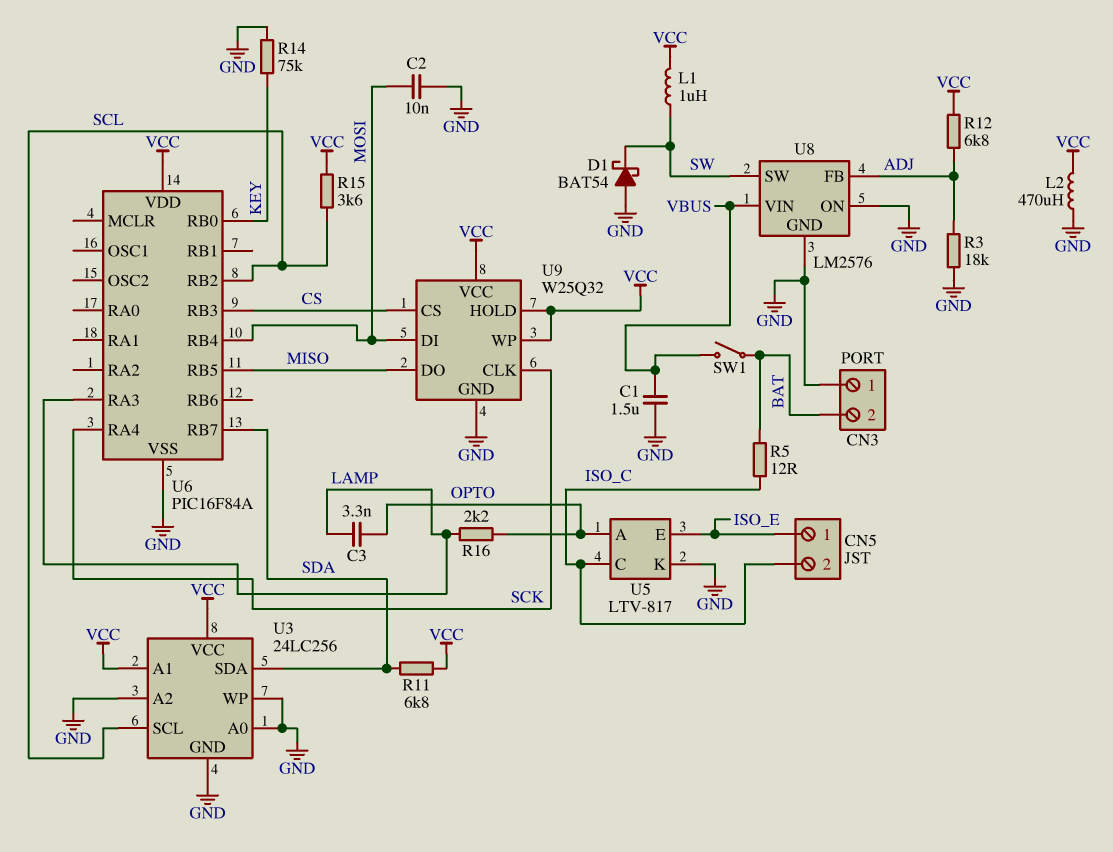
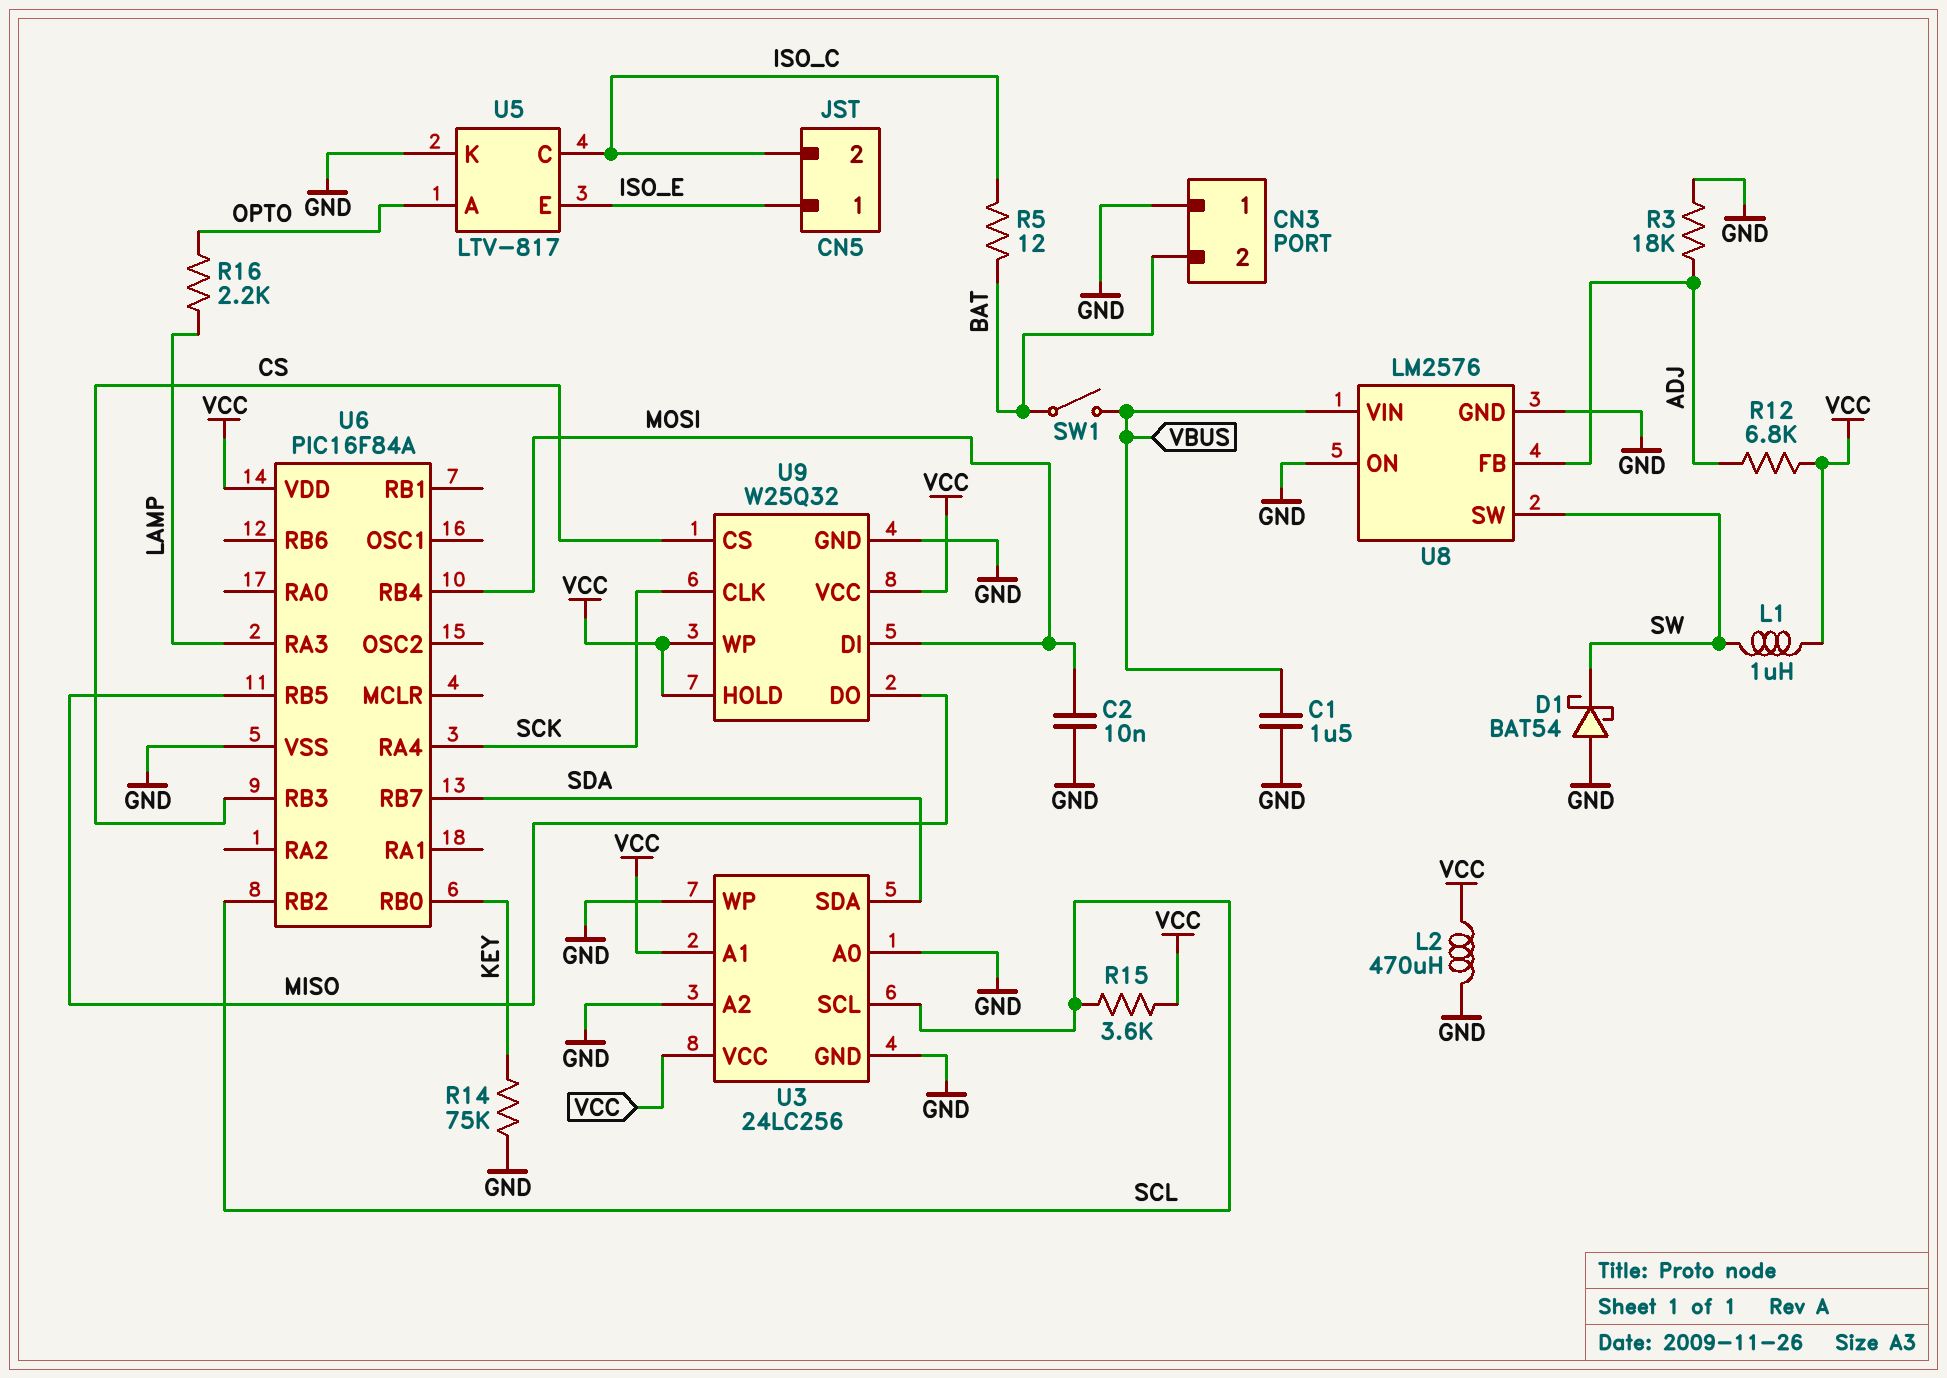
C3: 3.3nF (LAMP, OPTO) -> none
R11: 6.8k (SDA, VCC) -> none

